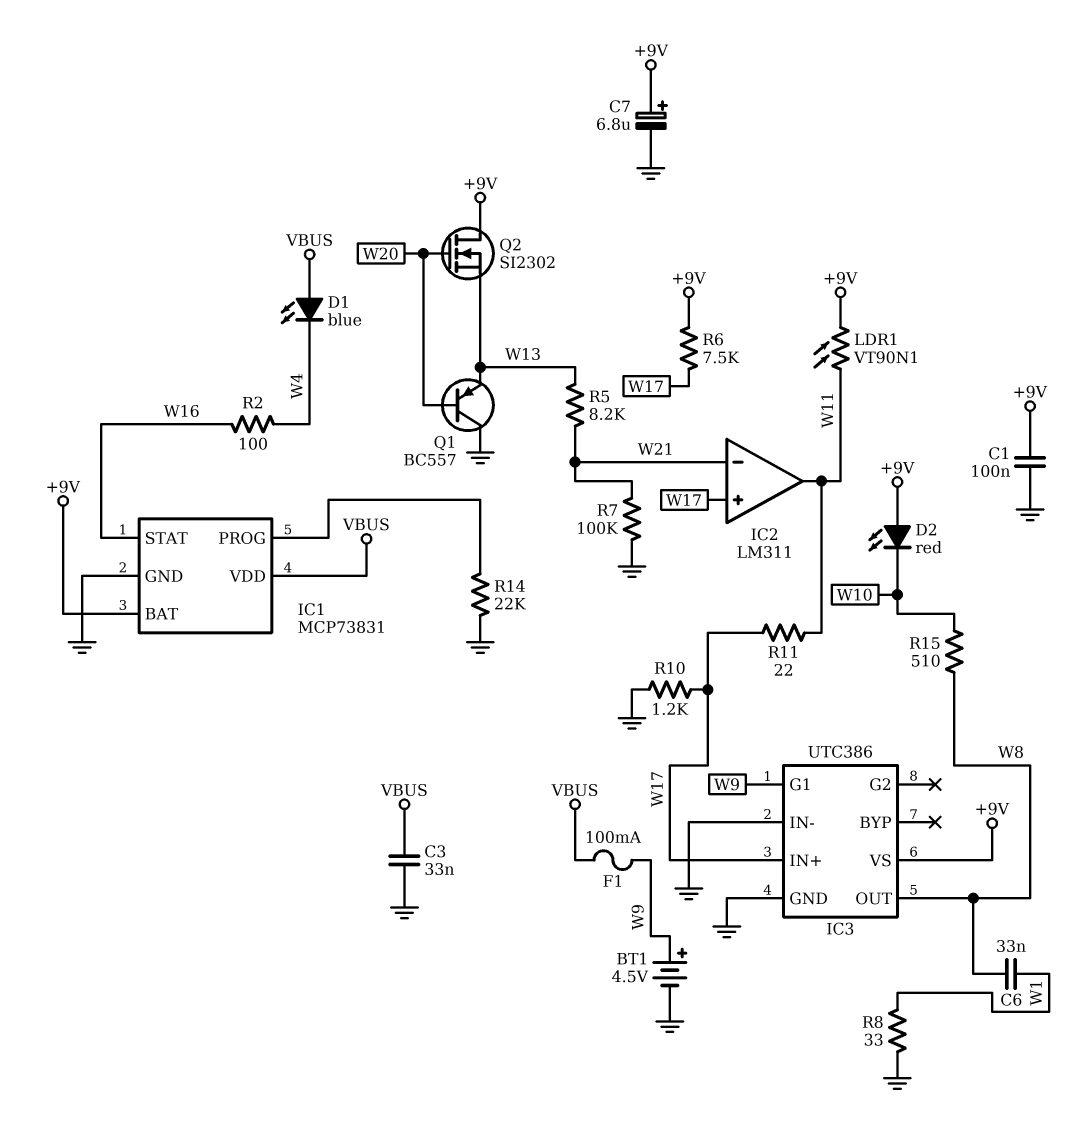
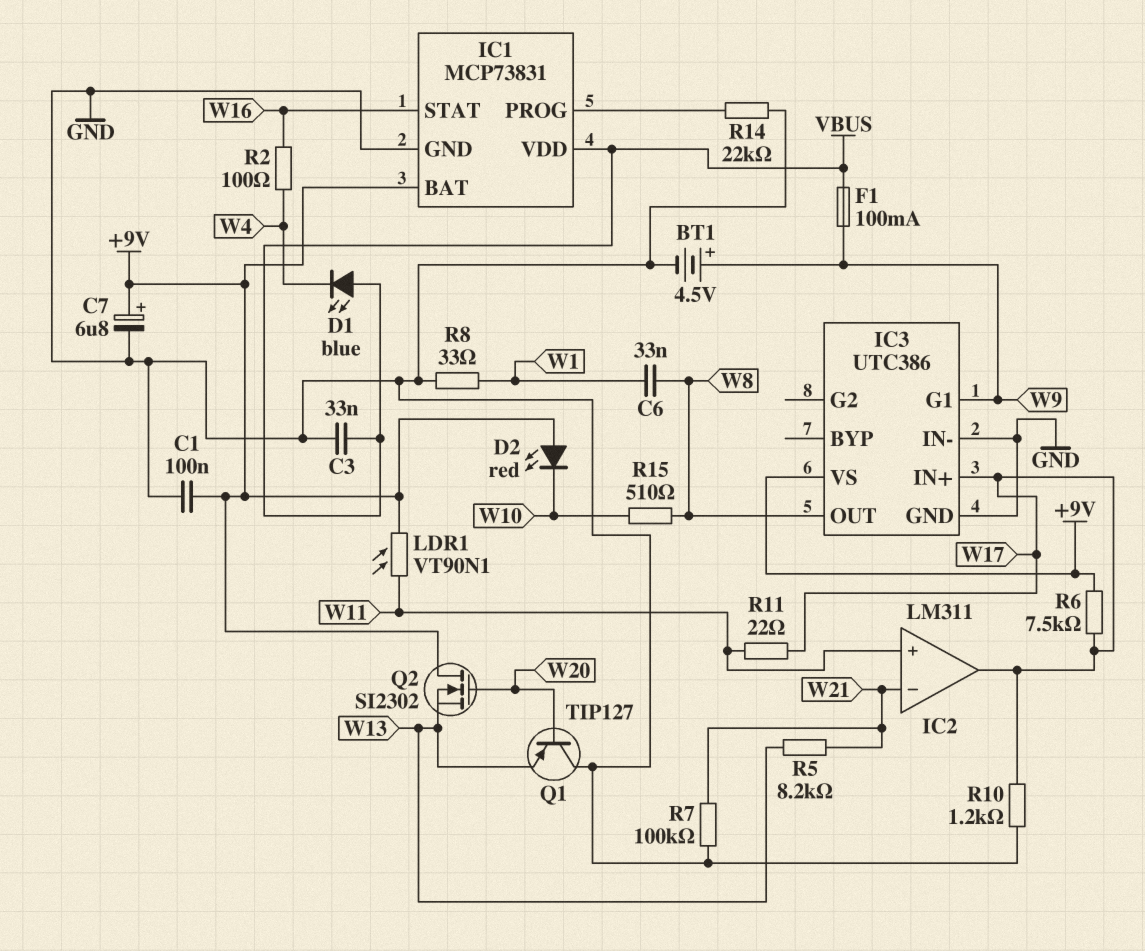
IC2 pin in+: W17 -> W11
IC2 pin out: W11 -> W17
Q1: PNP BC557 (B W20, C GND, E W13) -> PNP TIP127 (B W20, C GND, E W13)

